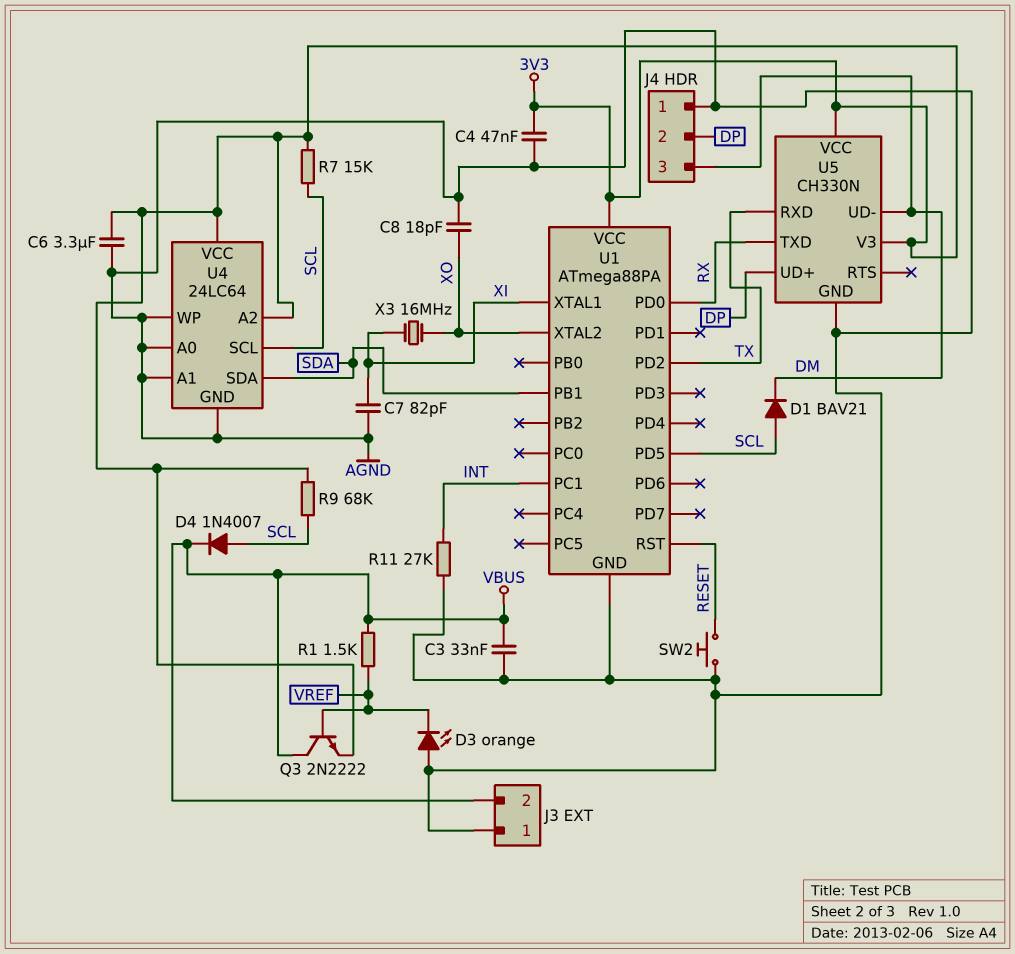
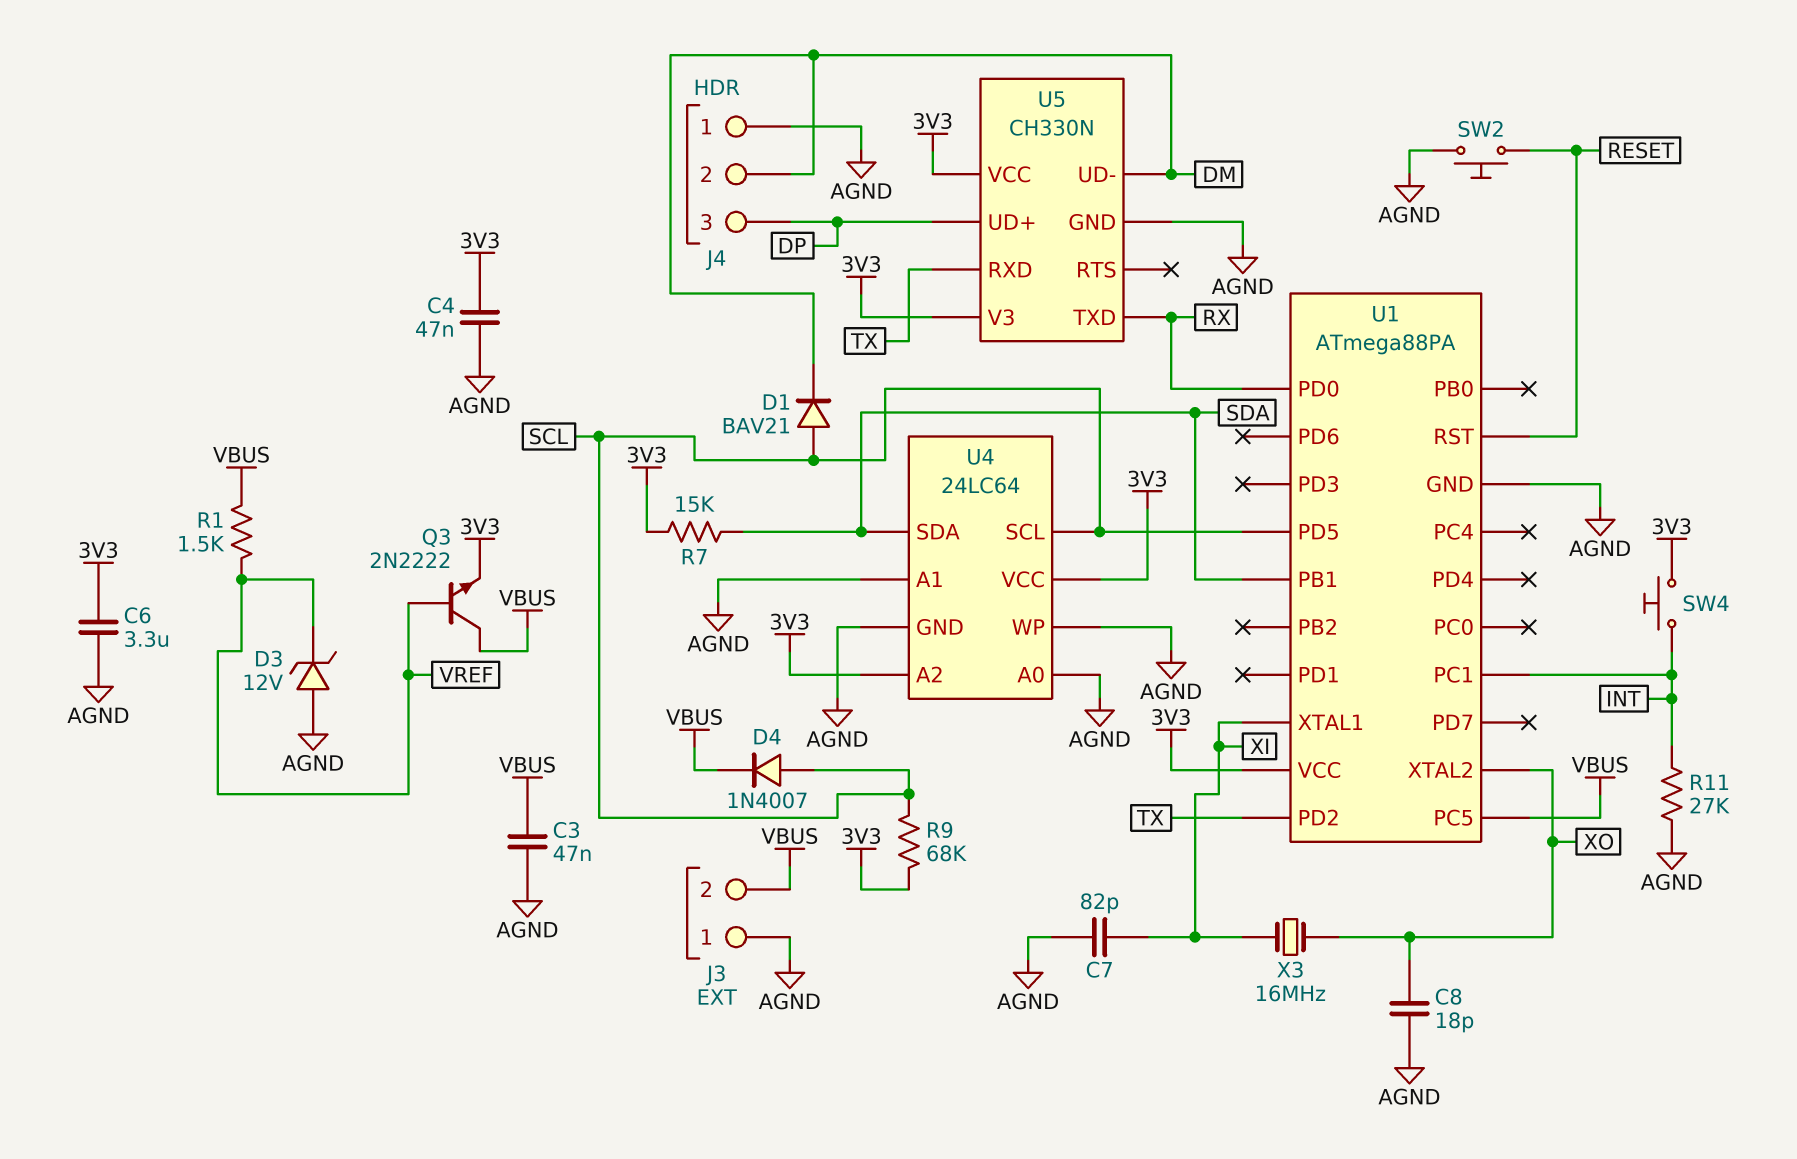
C3: 33nF (AGND, VBUS) -> 47nF (AGND, VBUS)
D3: LED orange (A AGND, K VREF) -> zener 12V (A AGND, K VREF)
J4 pin 2: DP -> DM
J4 pin 3: DM -> DP
R7: 15k (3V3, SCL) -> 15k (3V3, SDA)
SW4: none -> button (3V3, INT)
U1 pin PC5: none -> VBUS

